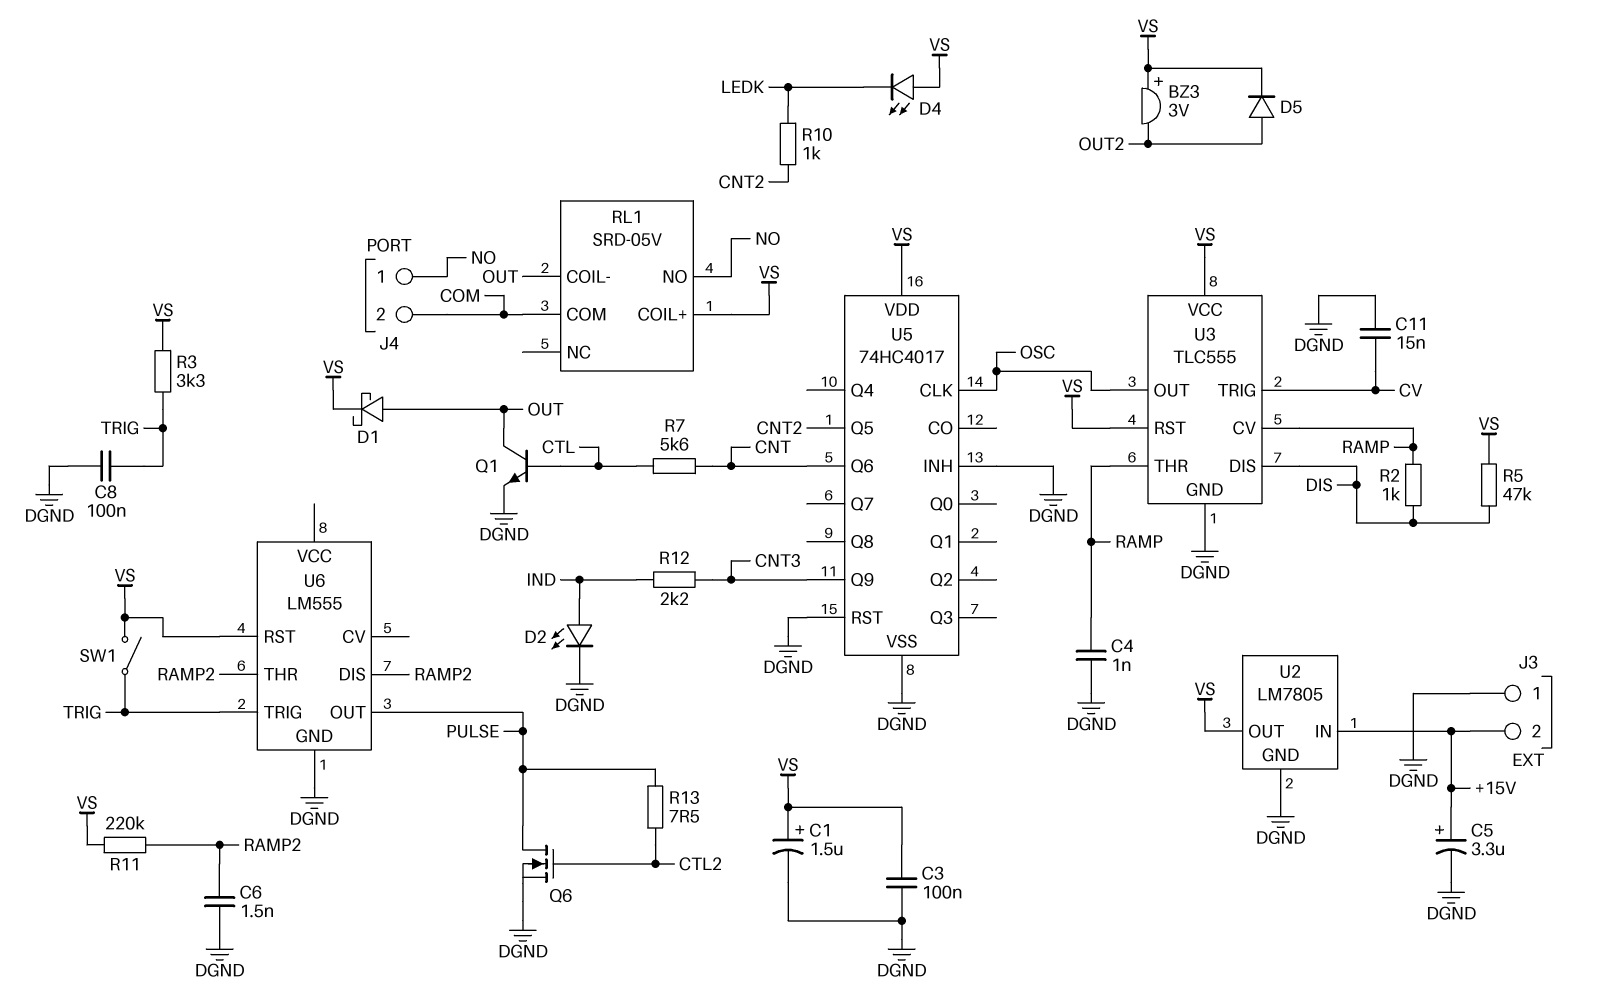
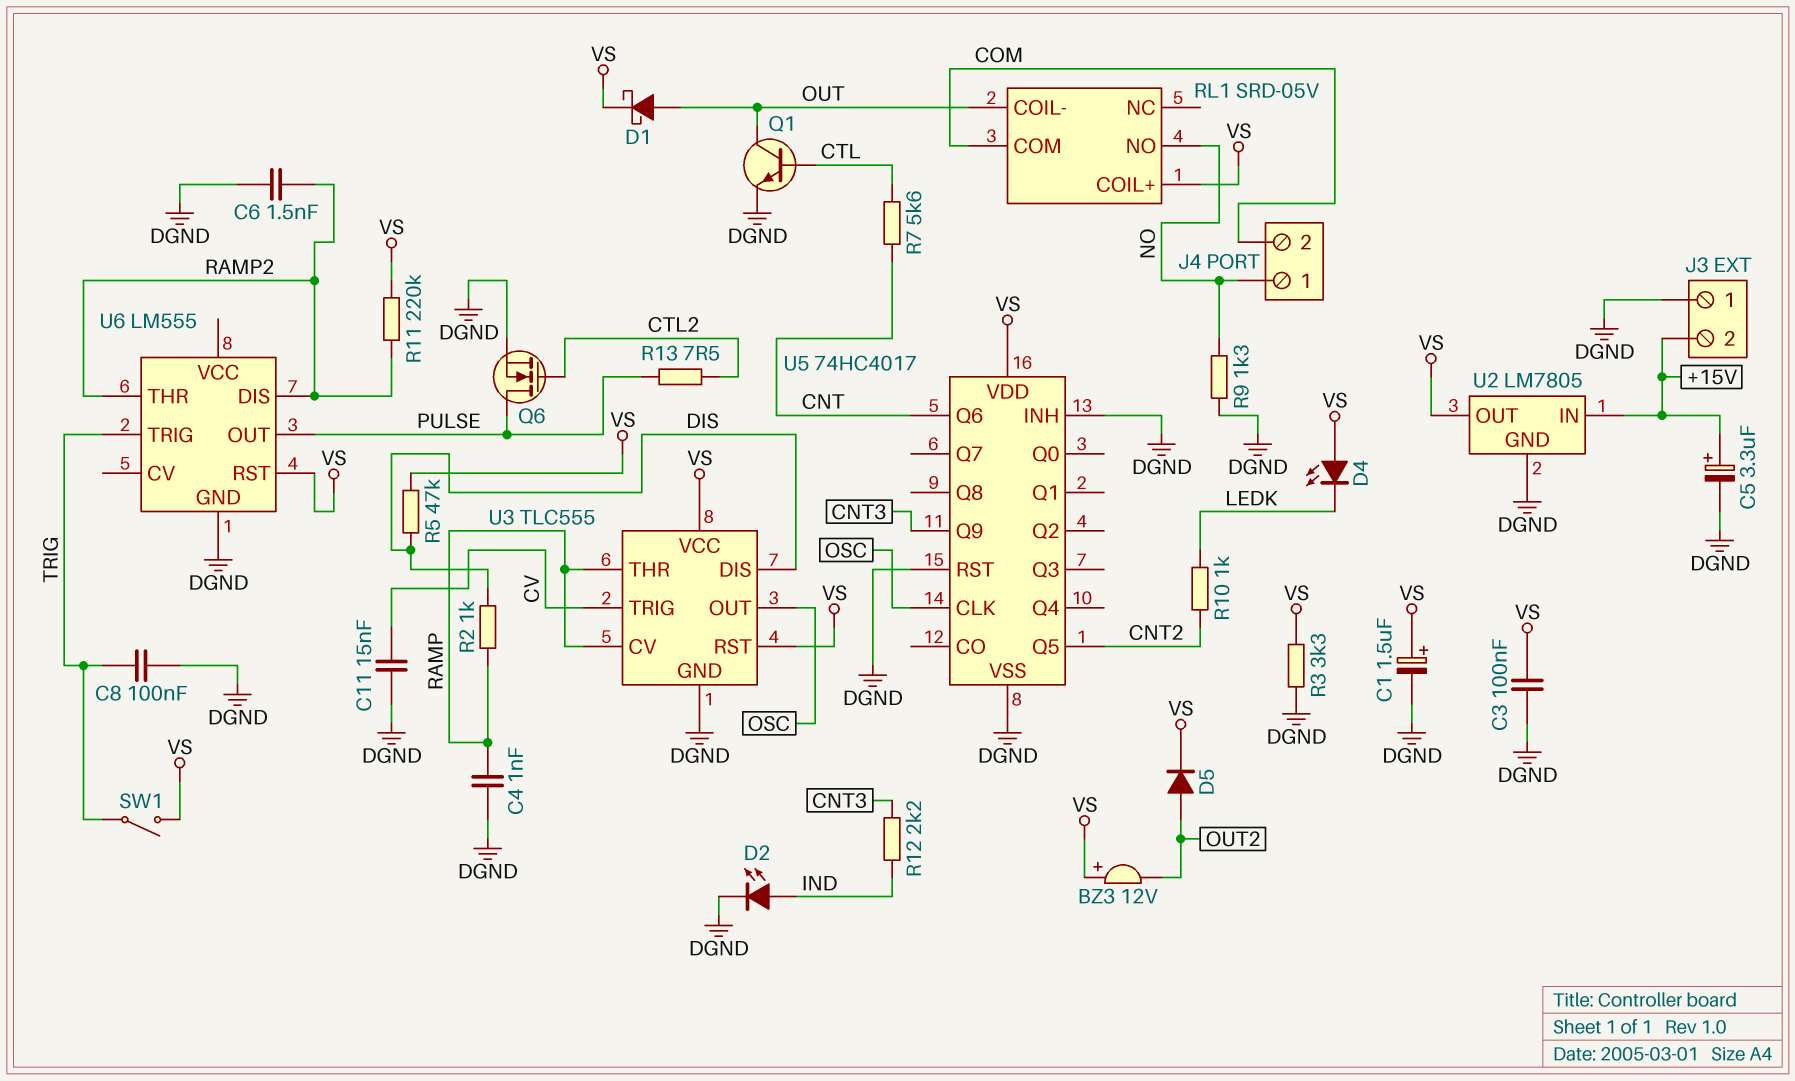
BZ3: buzzer 3V (plus VS, minus OUT2) -> buzzer 12V (plus VS, minus OUT2)
R3: 3.3k (TRIG, VS) -> 3.3k (DGND, VS)
R9: none -> 1.3k (DGND, NO)

